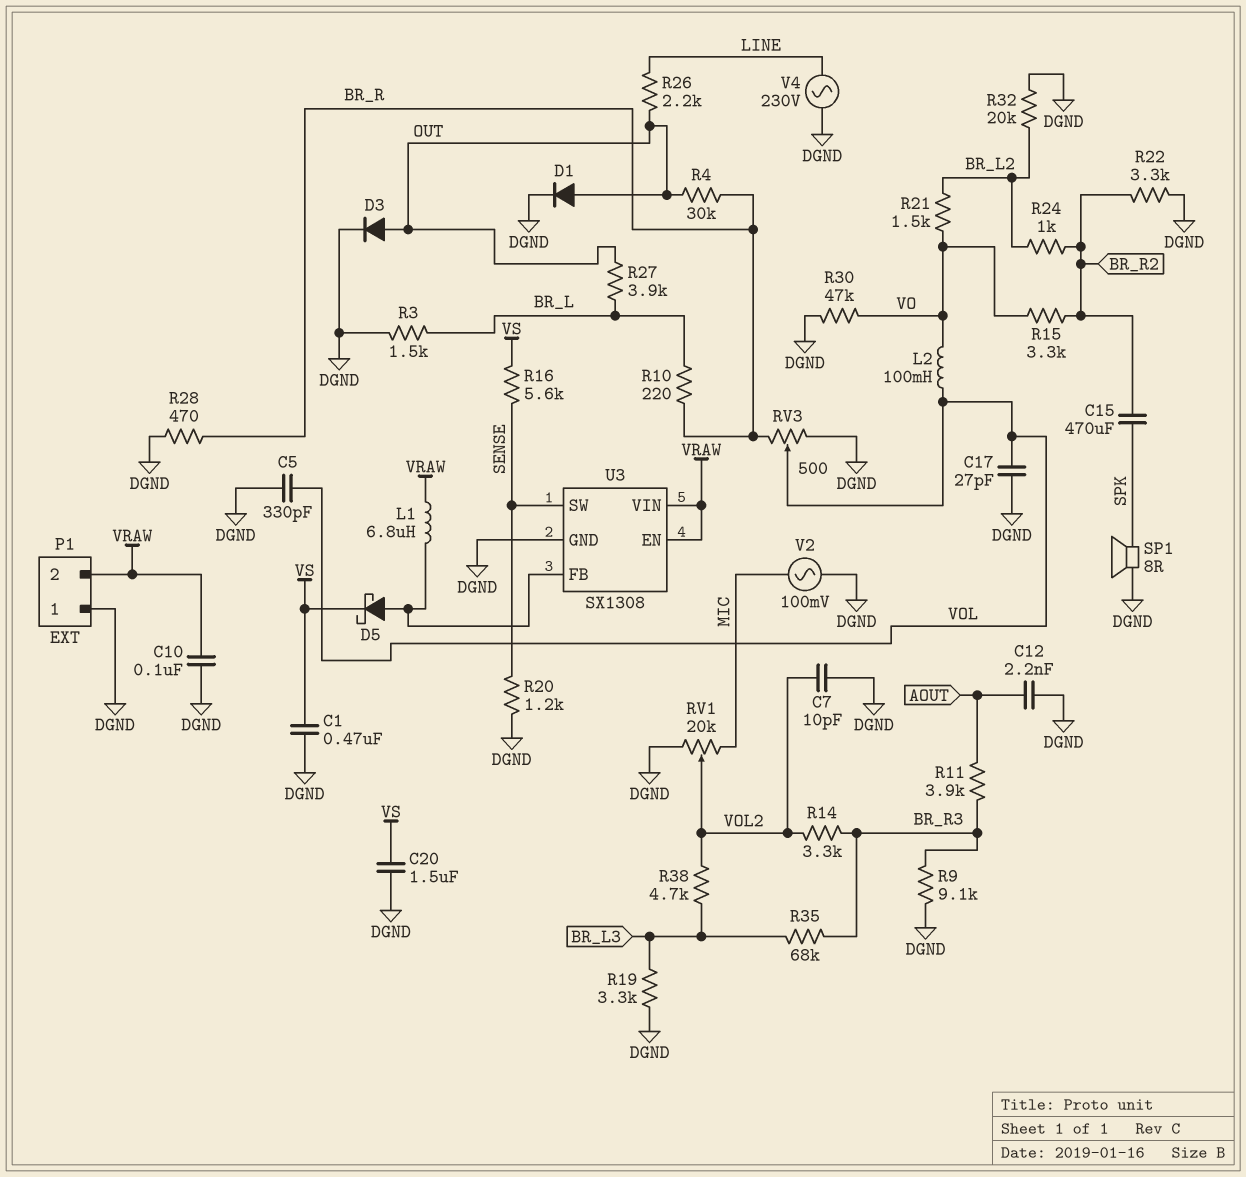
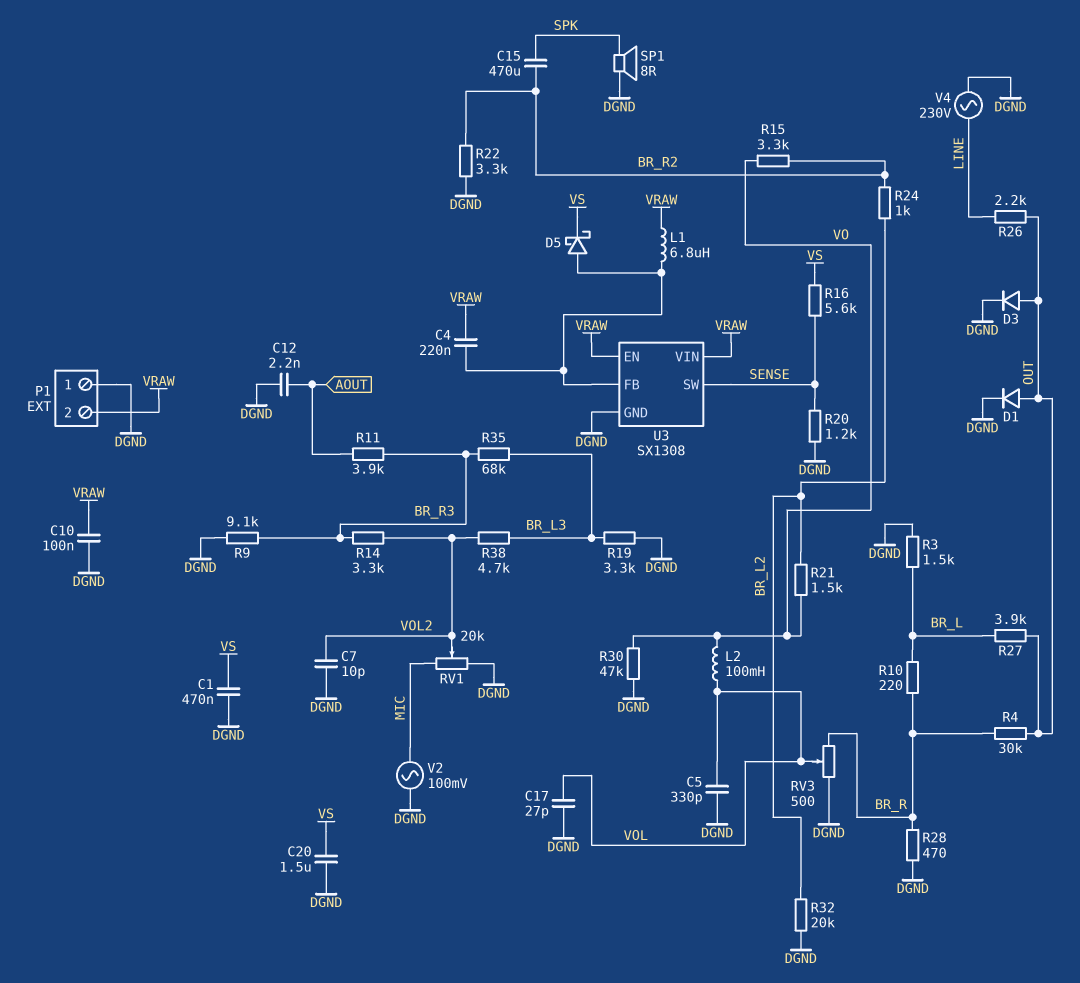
C4: none -> 220nF (U3/FB, VRAW)

